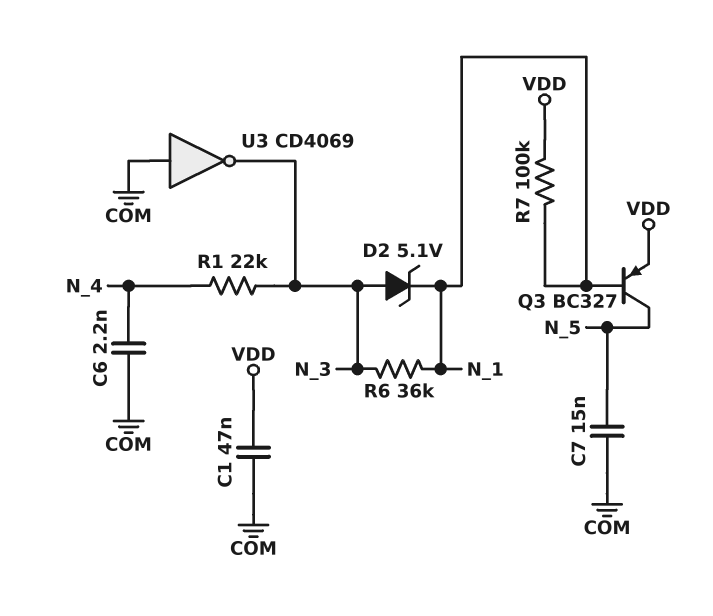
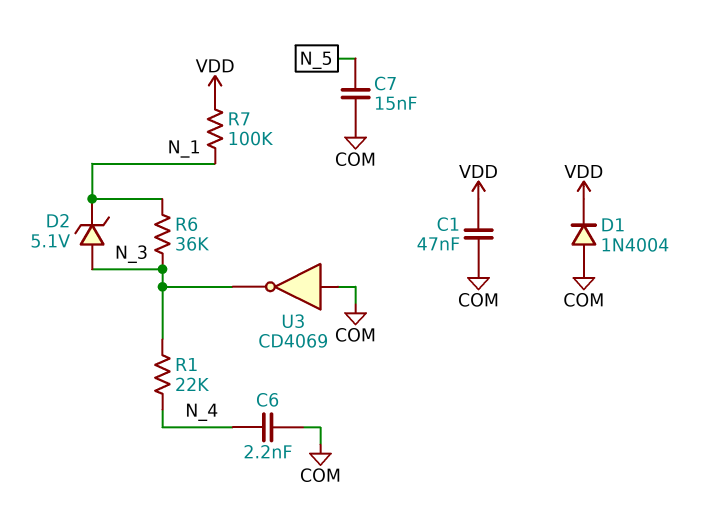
D1: none -> diode 1N4004 (A COM, K VDD)
Q3: PNP BC327 (B N_1, C N_5, E VDD) -> none

